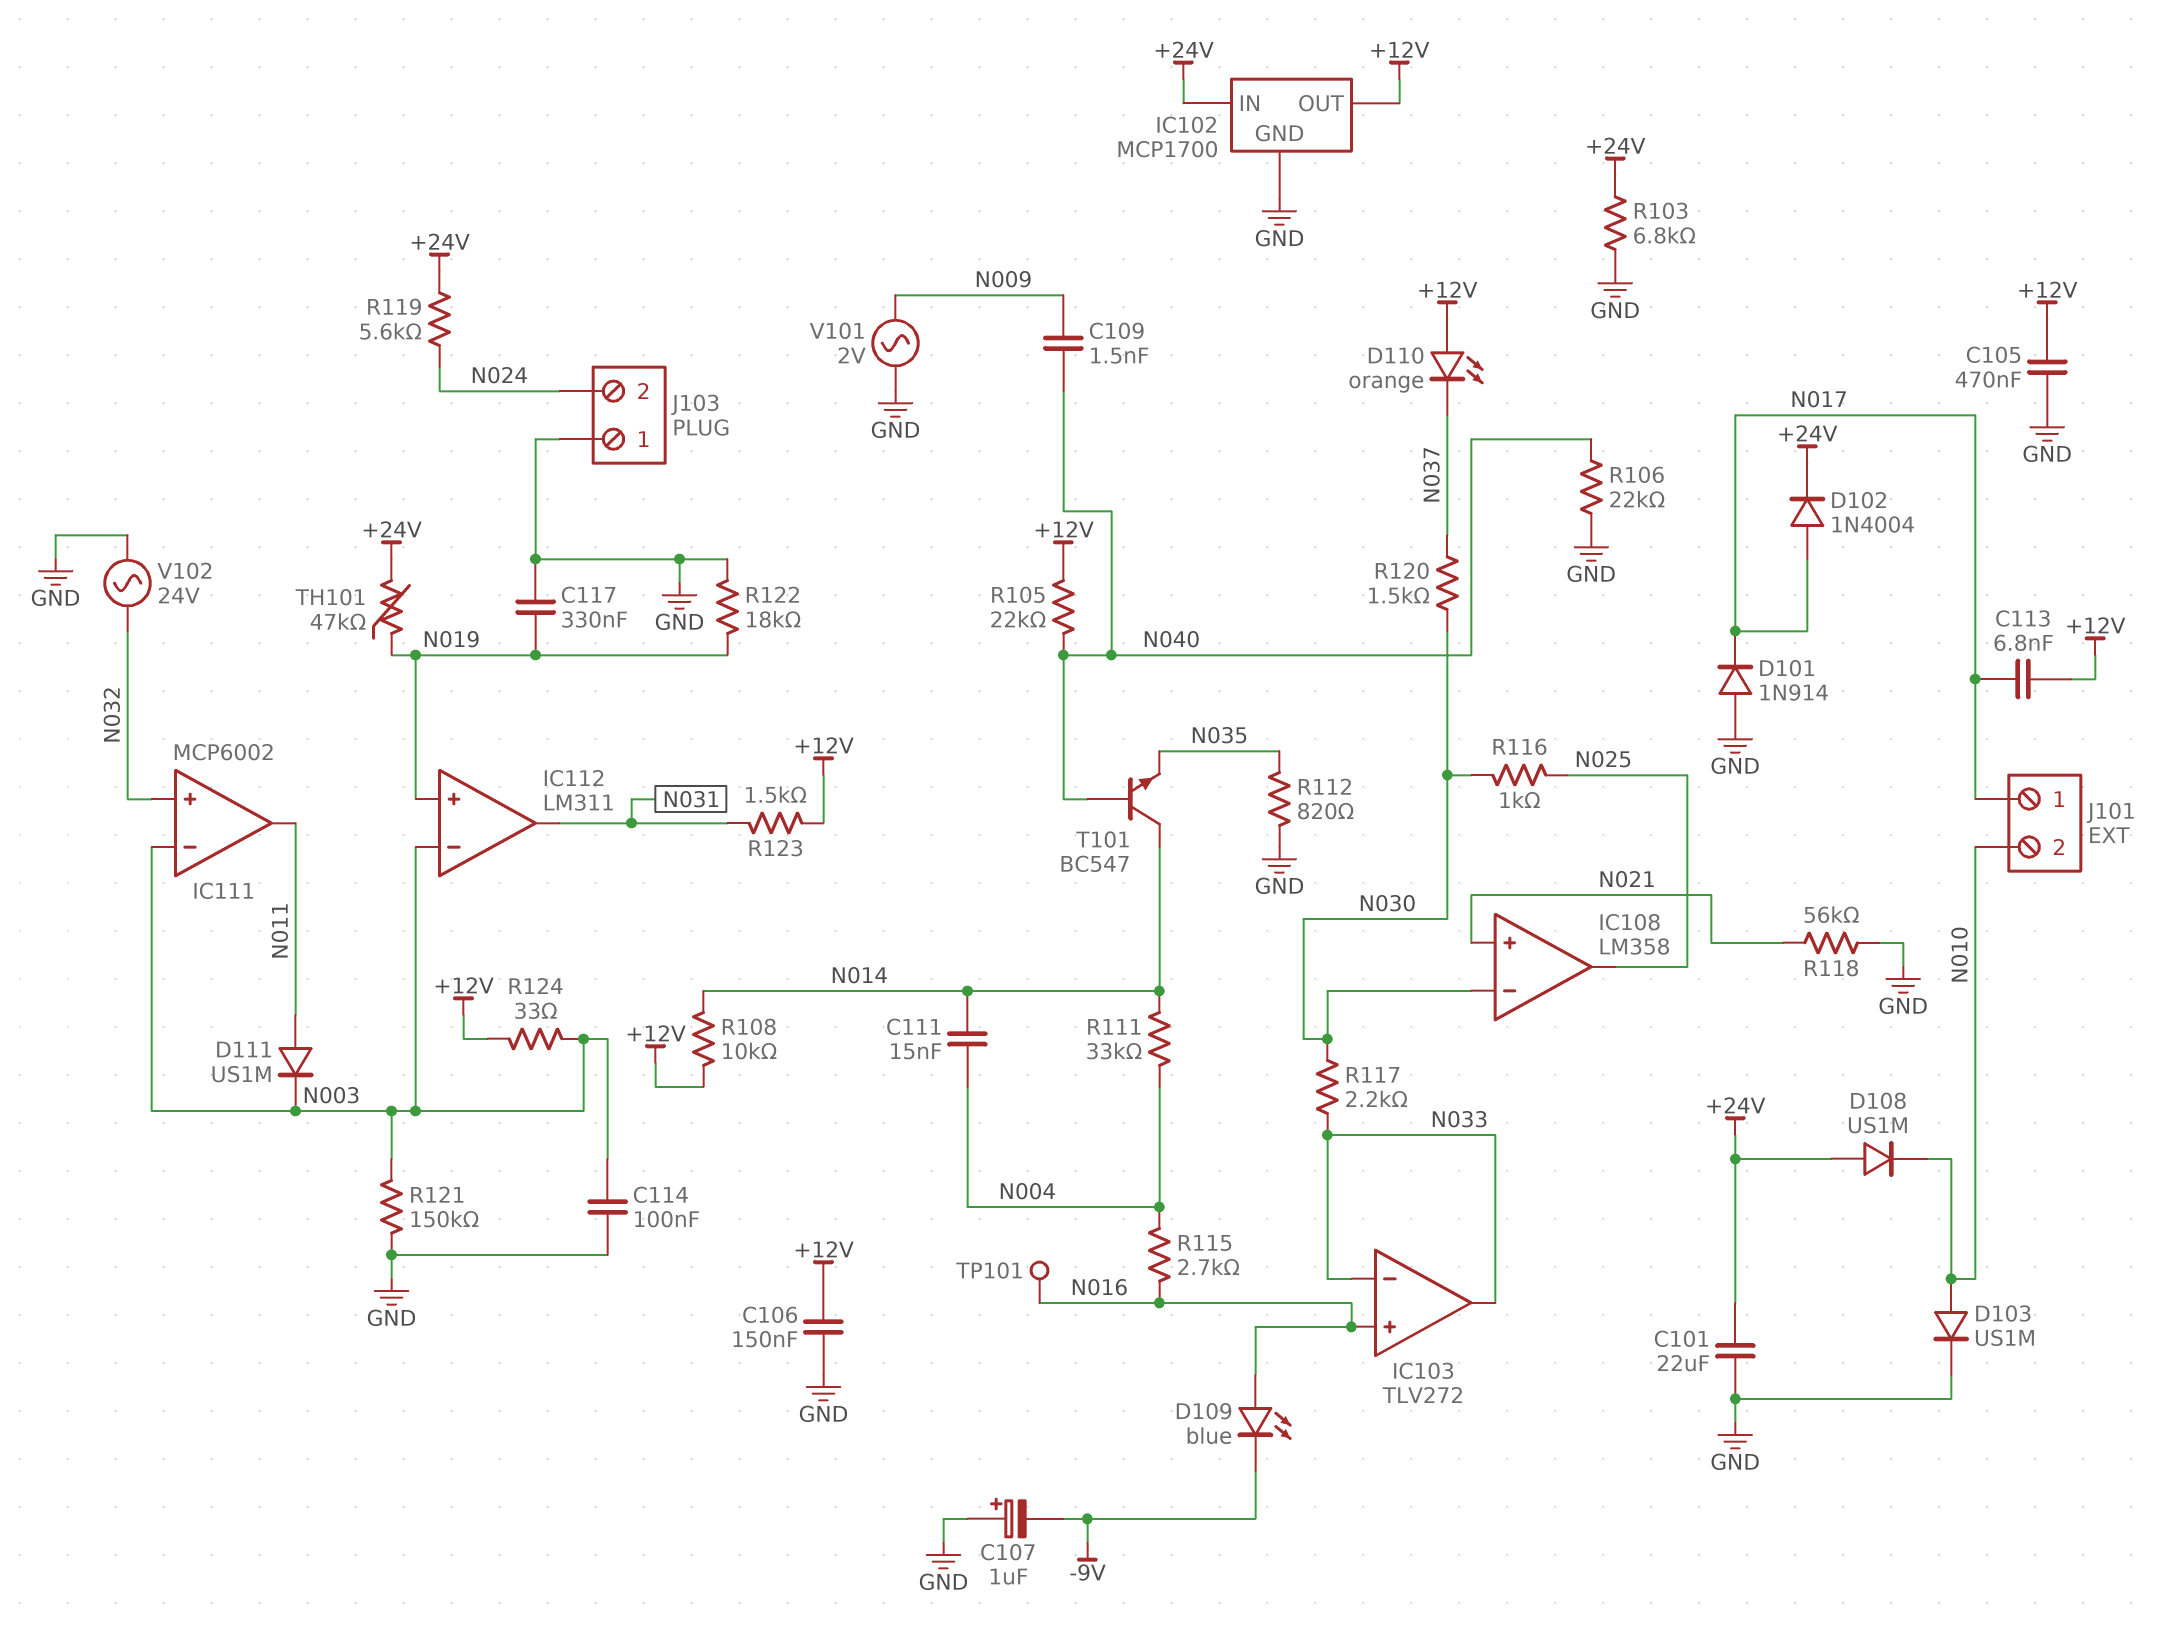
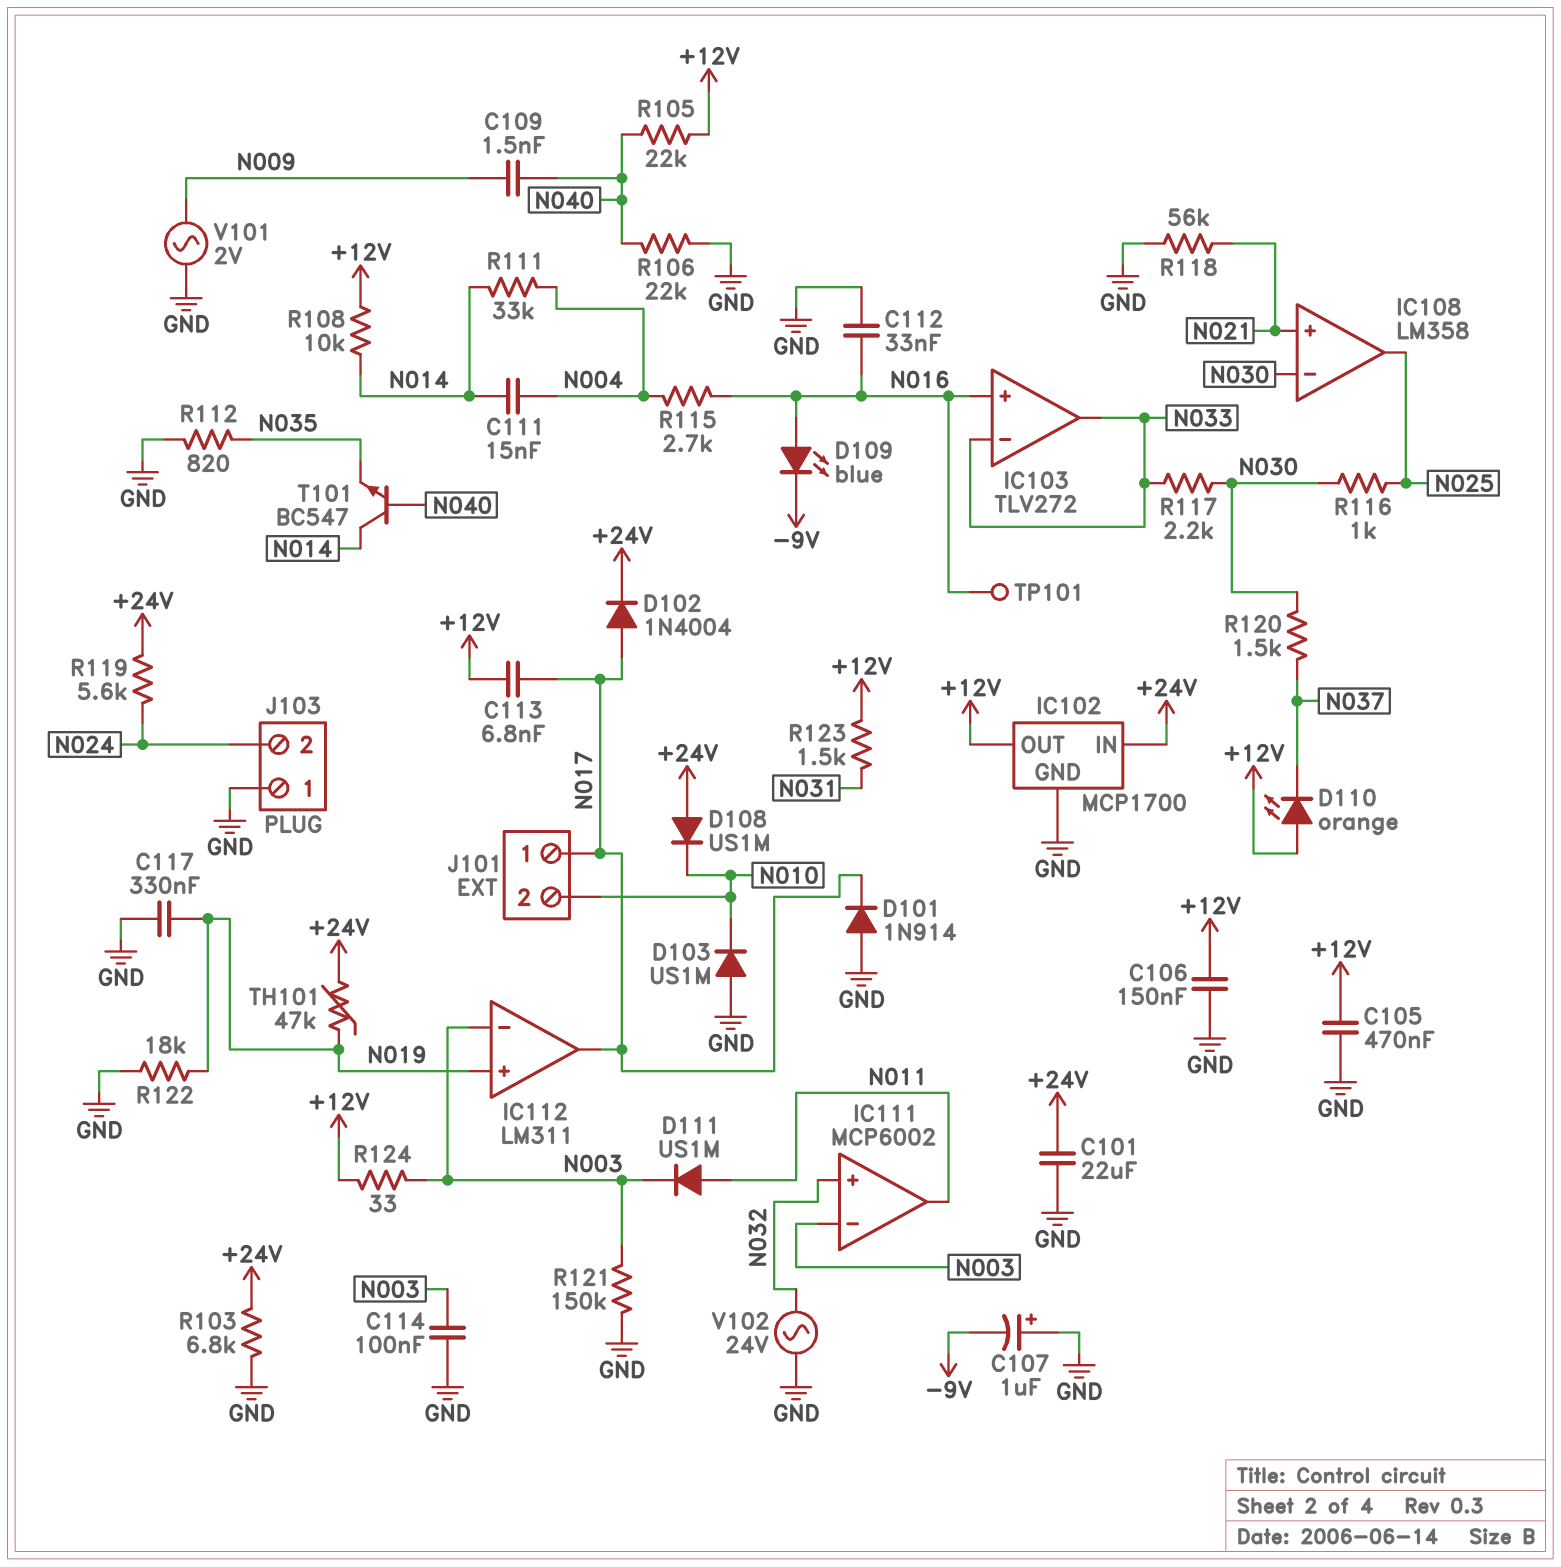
C112: none -> 33nF (GND, N016)
D103: diode US1M (A N010, K GND) -> diode US1M (A GND, K N010)
IC112 pin out: N031 -> N017

